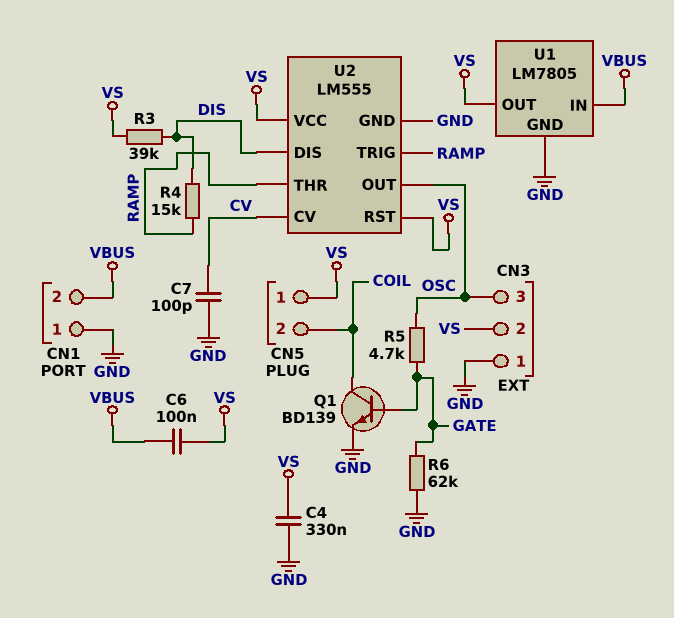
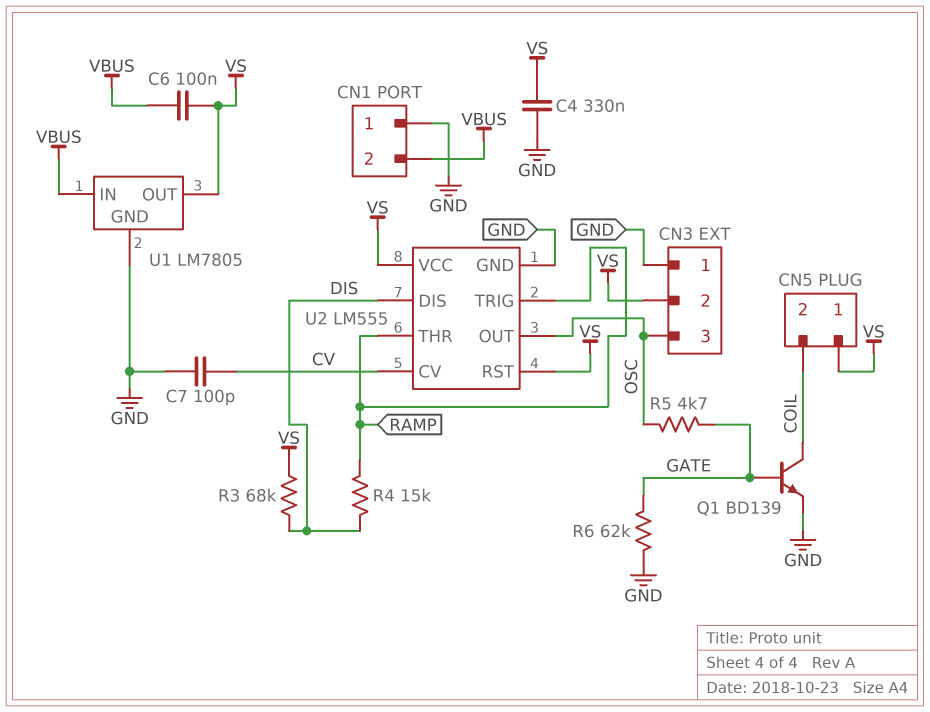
R3: 39k (DIS, VS) -> 68k (DIS, VS)

